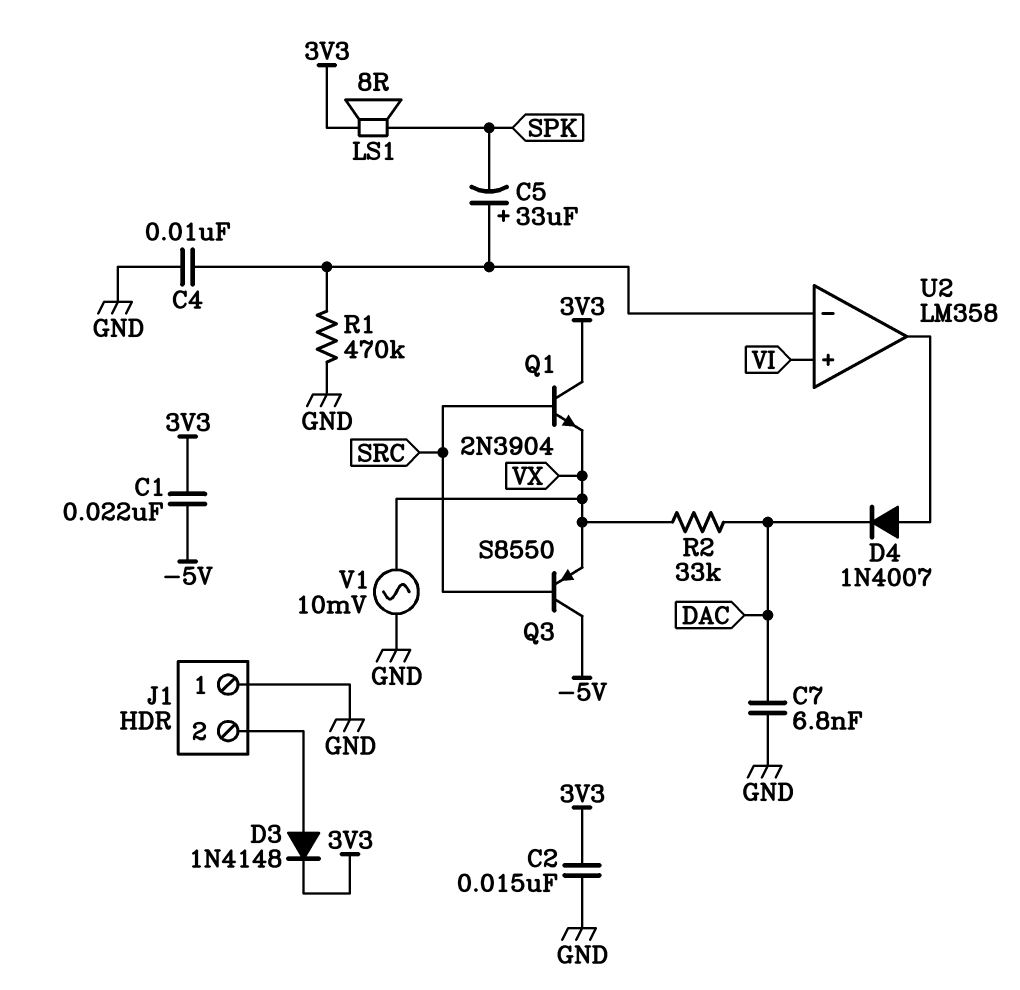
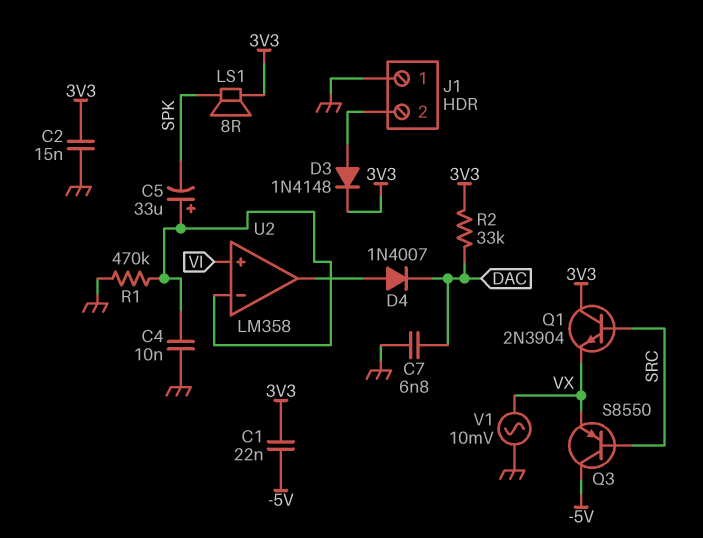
R2: 33k (DAC, VX) -> 33k (3V3, DAC)

